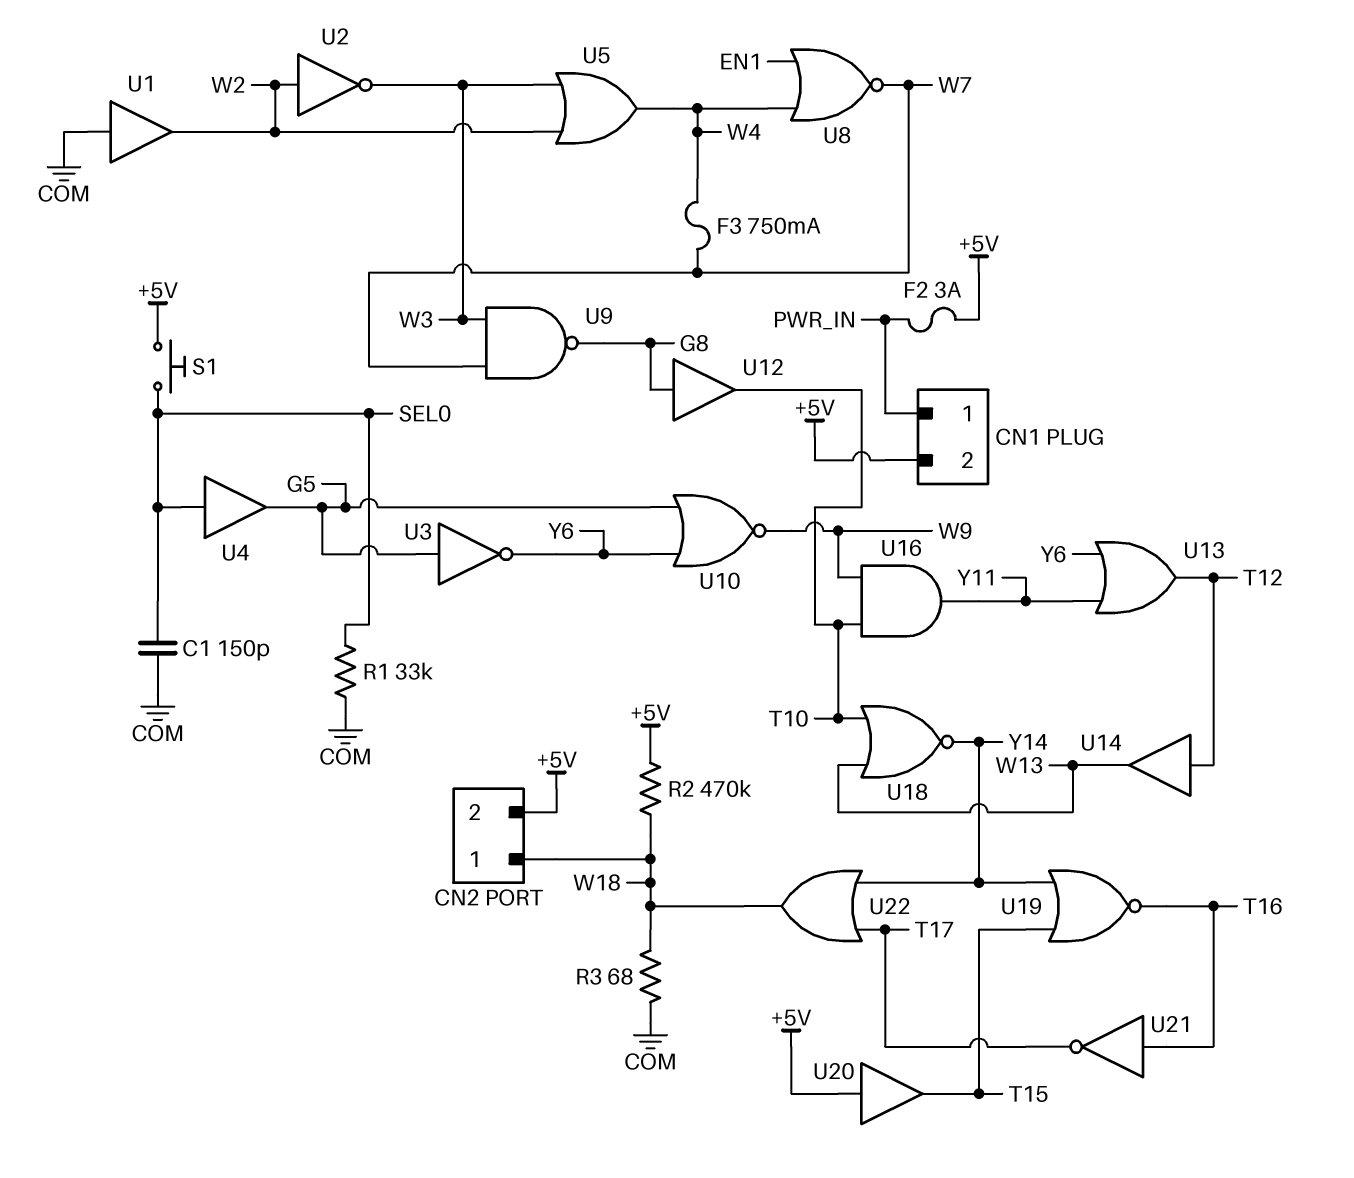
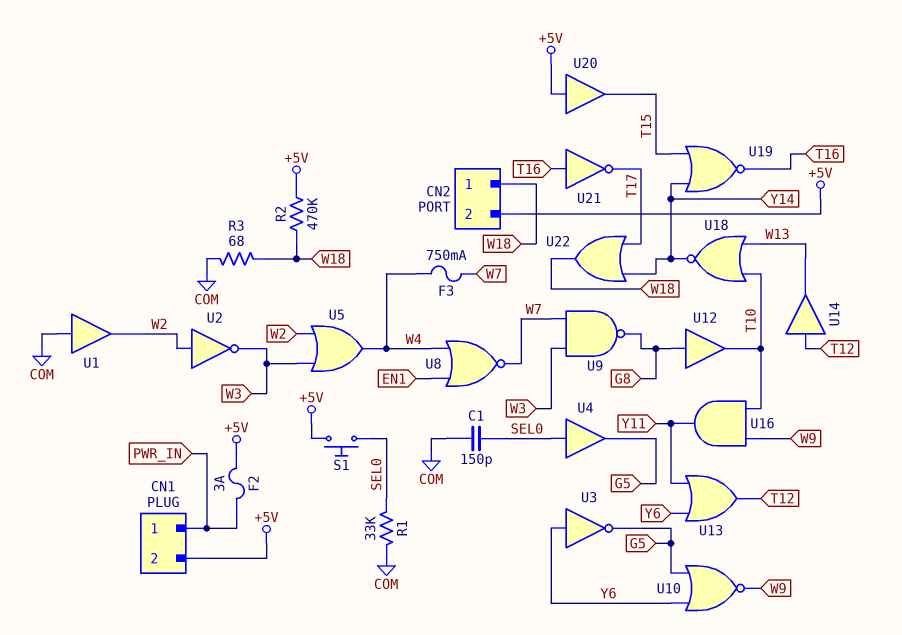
U3: NOT (in G5, out Y6) -> NOT (in Y6, out G5)

